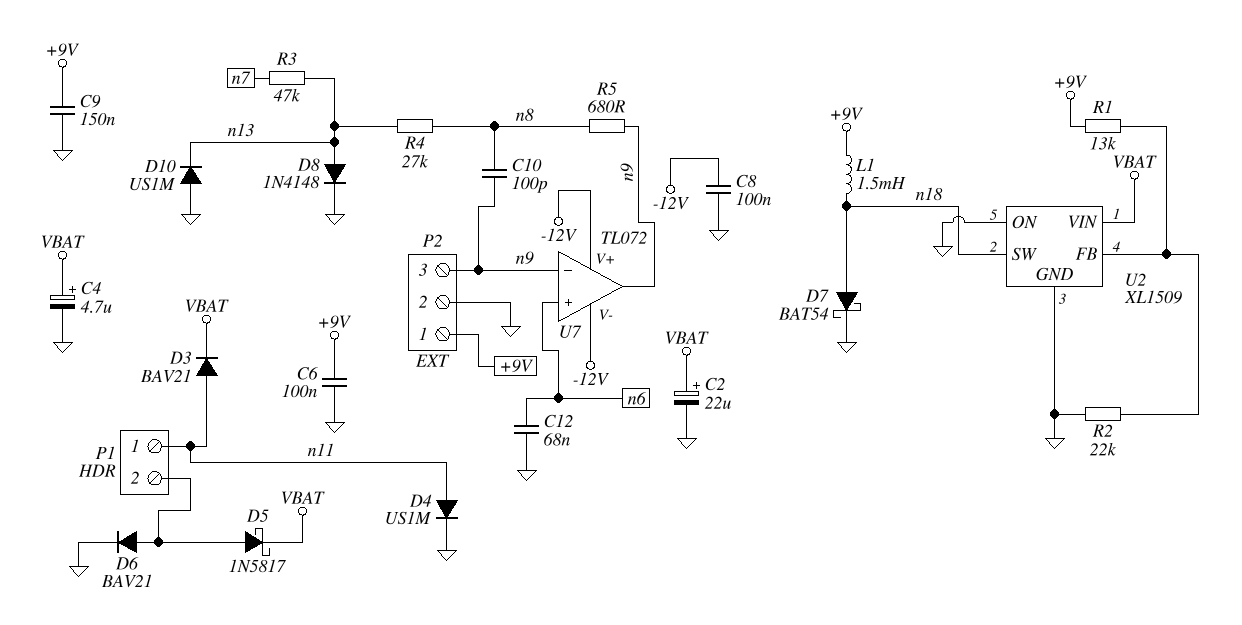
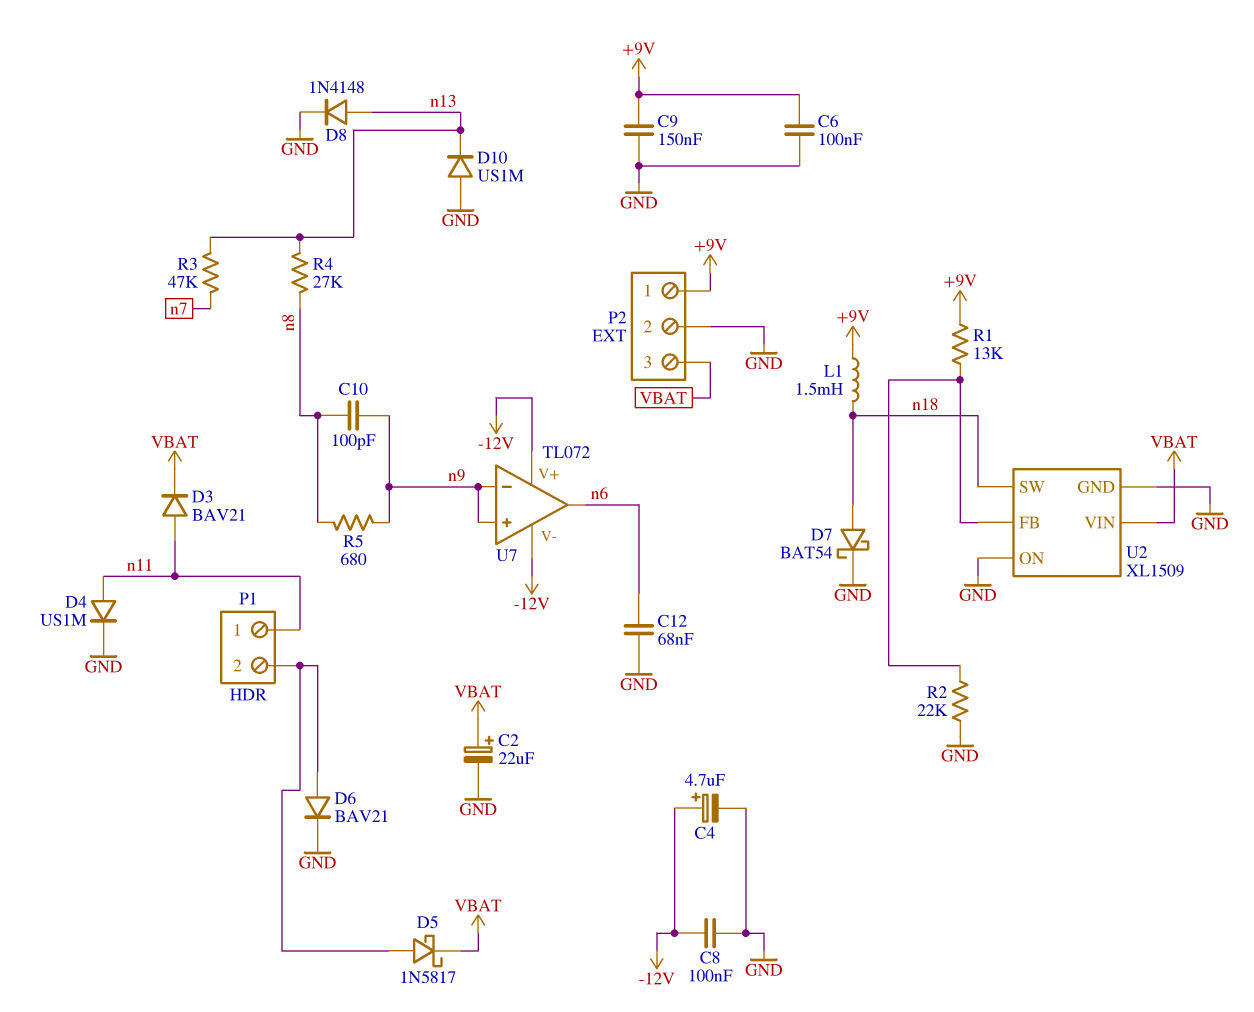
C4: 4.7uF (plus VBAT, minus GND) -> 4.7uF (plus -12V, minus GND)
P2 pin 3: n9 -> VBAT
U7 pin in+: n6 -> n9
U7 pin out: n9 -> n6

